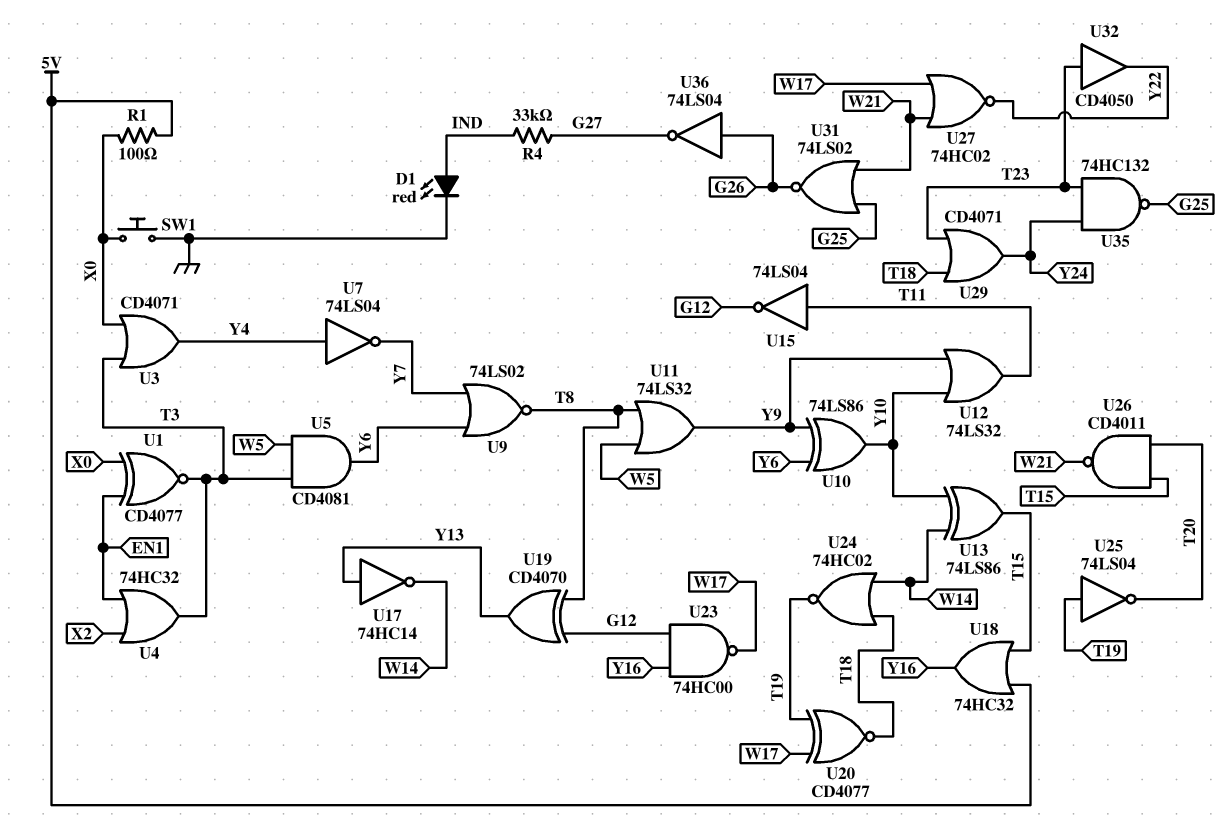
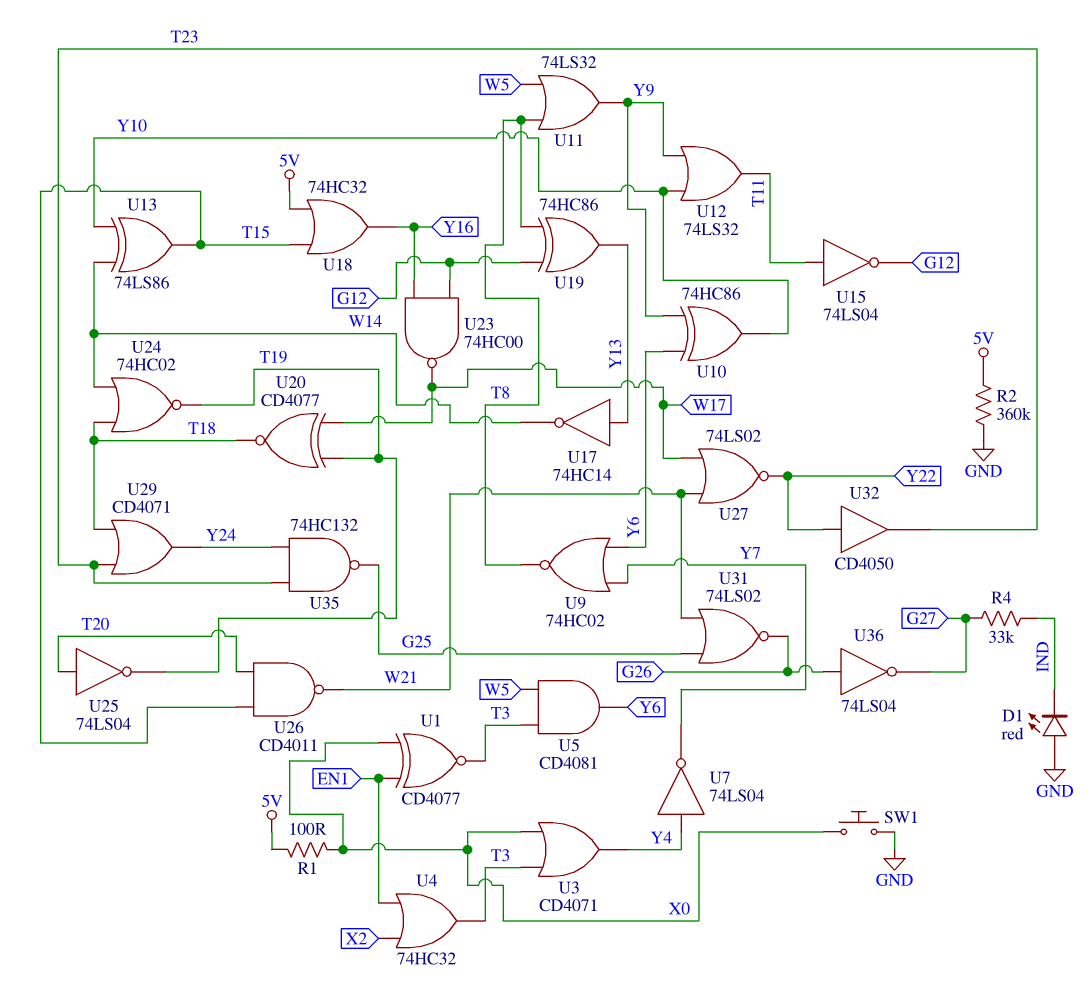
D1: LED red (A IND, K GND) -> LED red (A GND, K IND)
R2: none -> 360k (5V, GND)
U9: NOR 74LS02 (in Y6, in Y7, out T8) -> NOR 74HC02 (in Y6, in Y7, out T8)
U10: XOR 74LS86 (in Y6, in Y9, out Y10) -> XOR 74HC86 (in Y6, in Y9, out Y10)
U19: XOR CD4070 (in G12, in T8, out Y13) -> XOR 74HC86 (in G12, in T8, out Y13)
U25: NOT 74LS04 (in T19, out T20) -> NOT 74LS04 (in T20, out T19)
U27: NOR 74HC02 (in W17, in W21, out Y22) -> NOR 74LS02 (in W17, in W21, out Y22)
U32: buffer CD4050 (in T23, out Y22) -> buffer CD4050 (in Y22, out T23)

